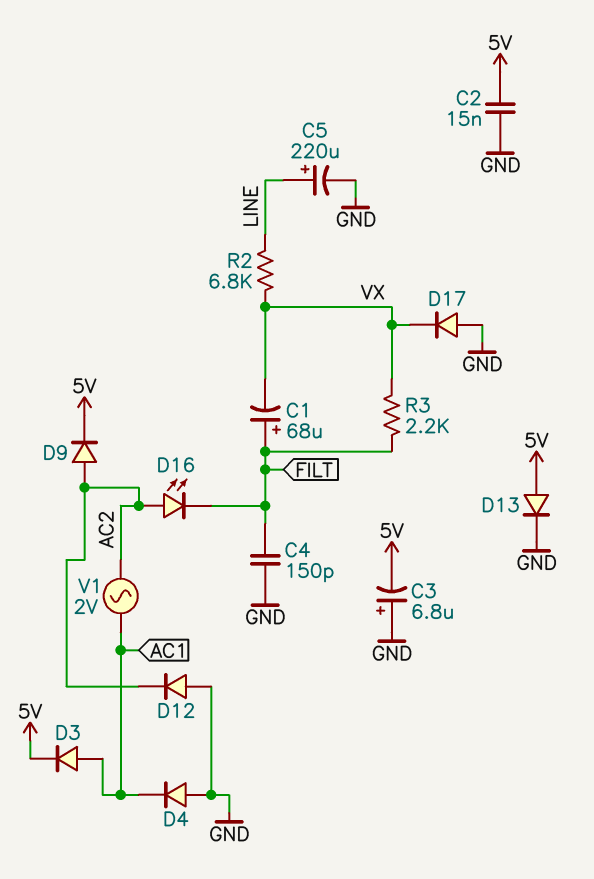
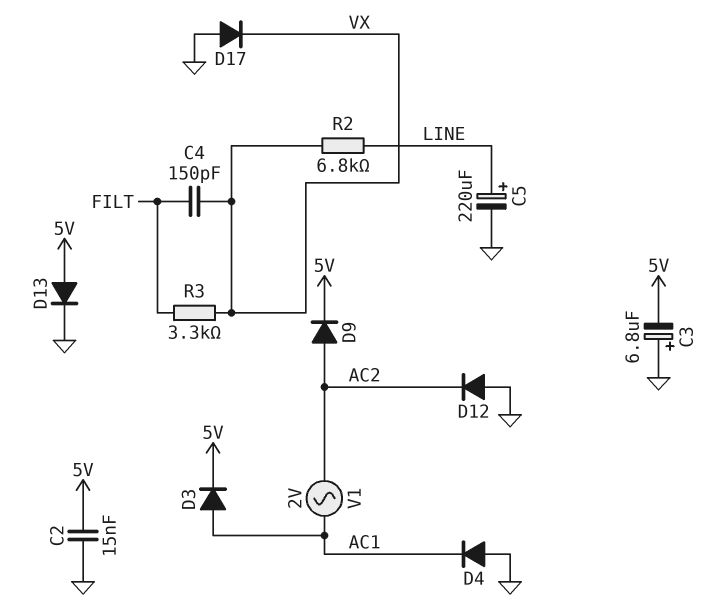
C1: 68uF (plus FILT, minus VX) -> none
C4: 150pF (FILT, GND) -> 150pF (FILT, VX)
D16: LED (A AC2, K FILT) -> none
R3: 2.2k (FILT, VX) -> 3.3k (FILT, VX)

